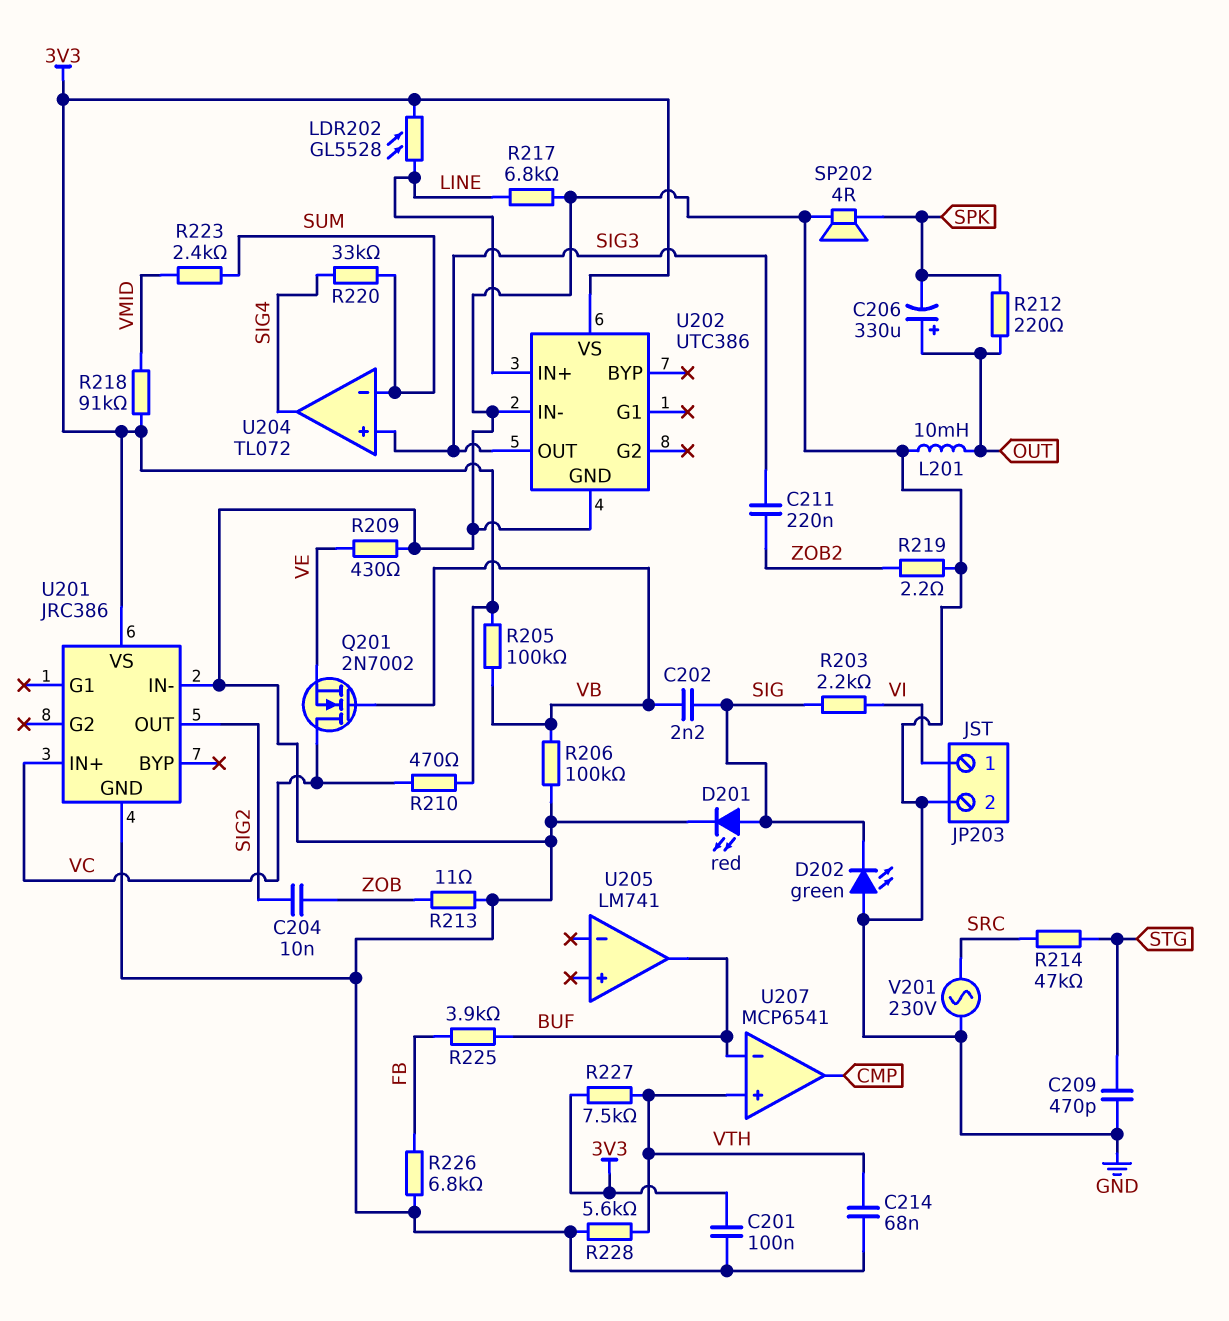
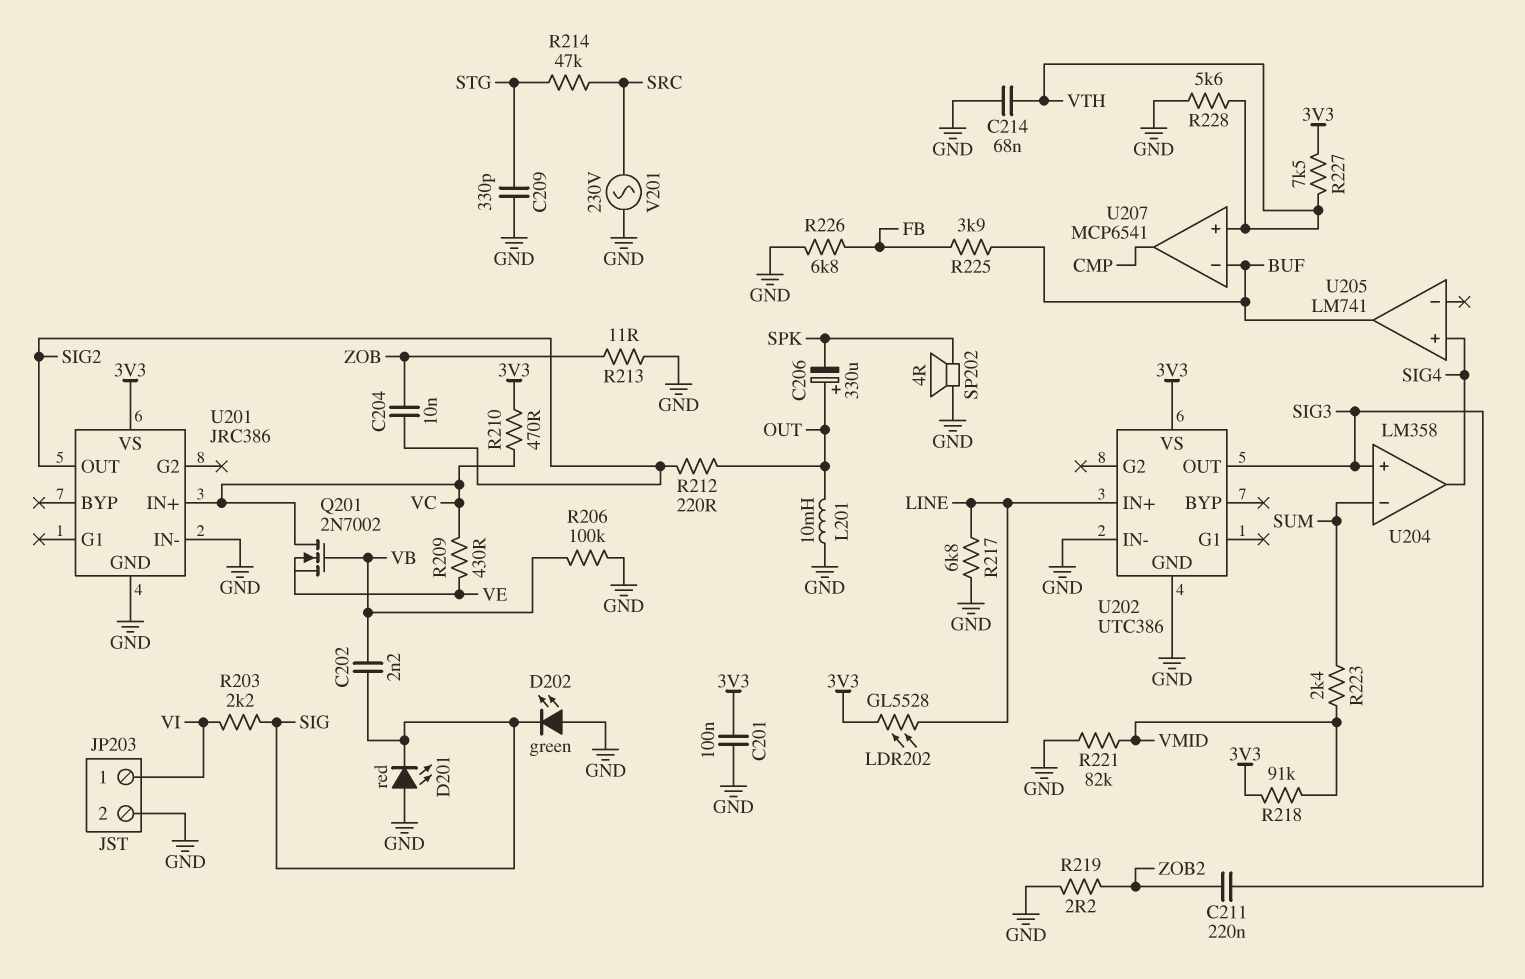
C209: 470pF (GND, STG) -> 330pF (GND, STG)
D201: LED red (A SIG, K GND) -> LED red (A GND, K SIG)
R205: 100k (3V3, VB) -> none
R209: 430 (GND, VE) -> 430 (VC, VE)
R212: 220 (OUT, SPK) -> 220 (OUT, SIG2)
R220: 33k (SIG4, SUM) -> none
R221: none -> 82k (GND, VMID)
U204: TL072 -> LM358
U205 pin in+: none -> SIG4

